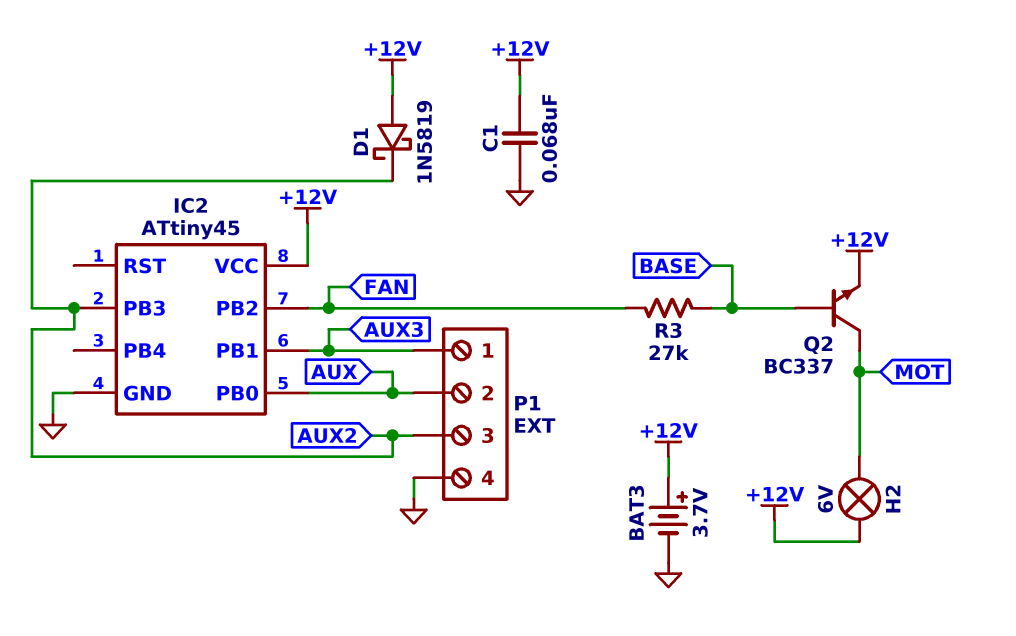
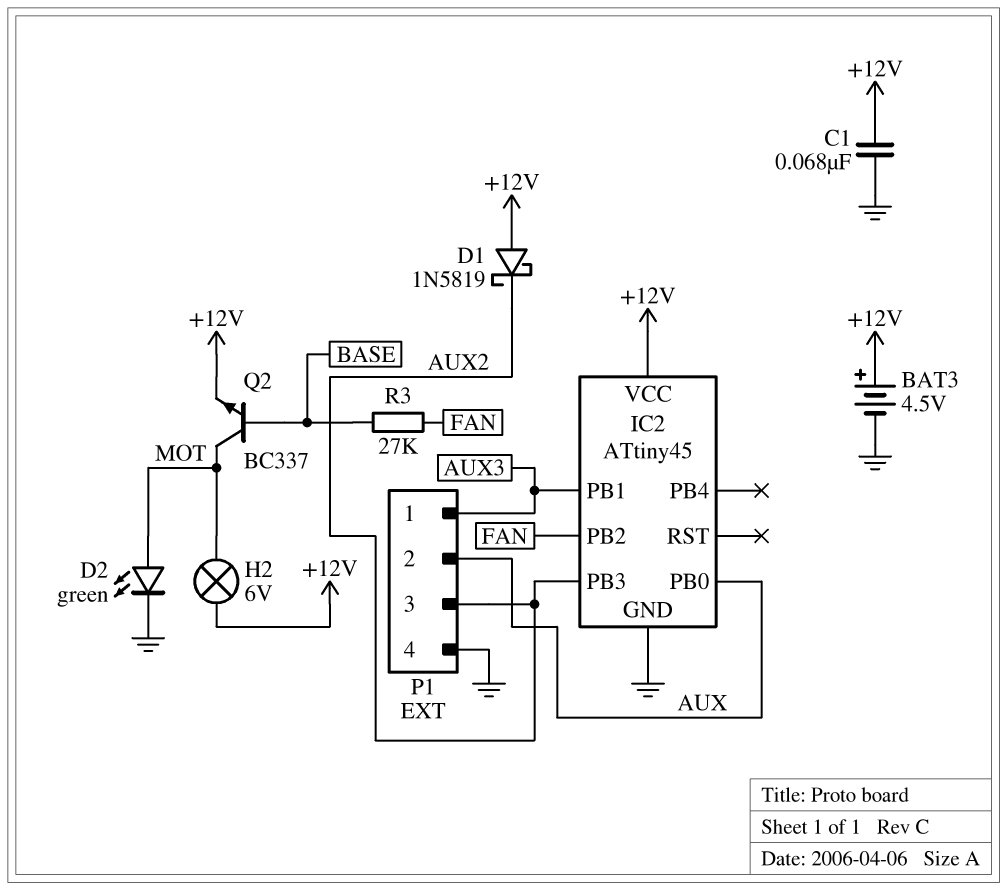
BAT3: 3.7V (plus +12V, minus GND) -> 4.5V (plus +12V, minus GND)
D2: none -> LED green (A MOT, K GND)

